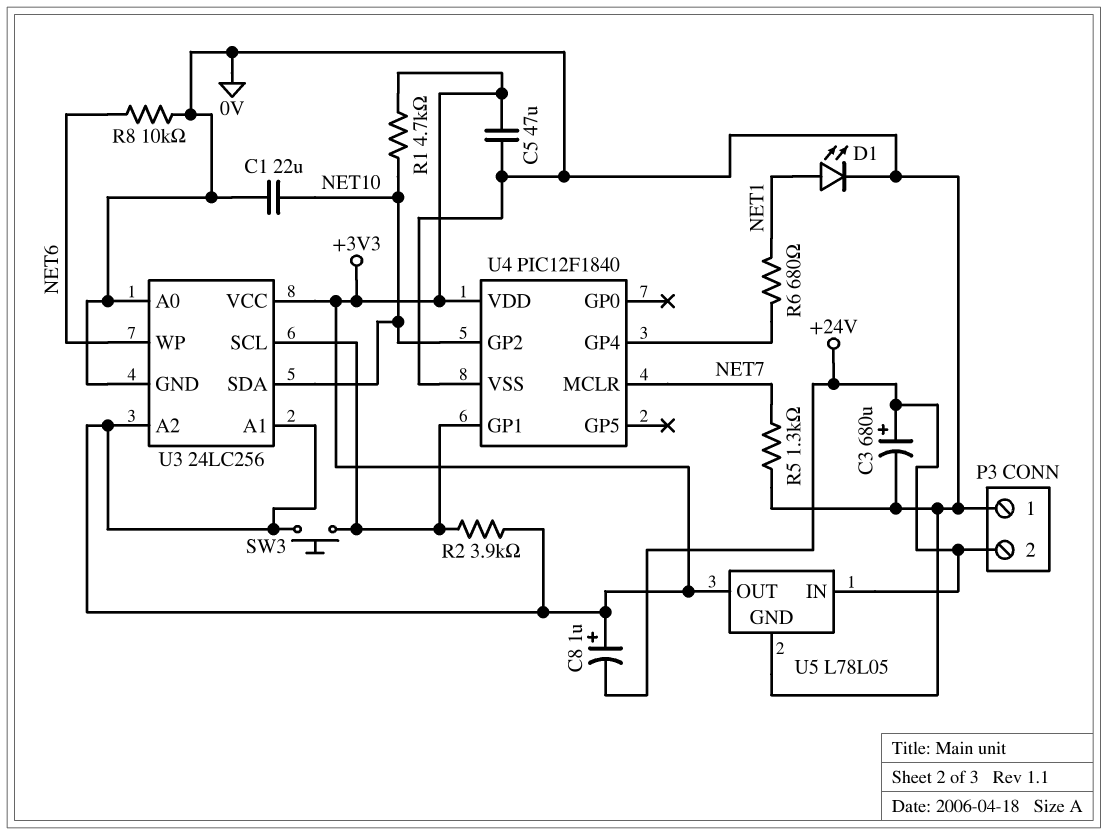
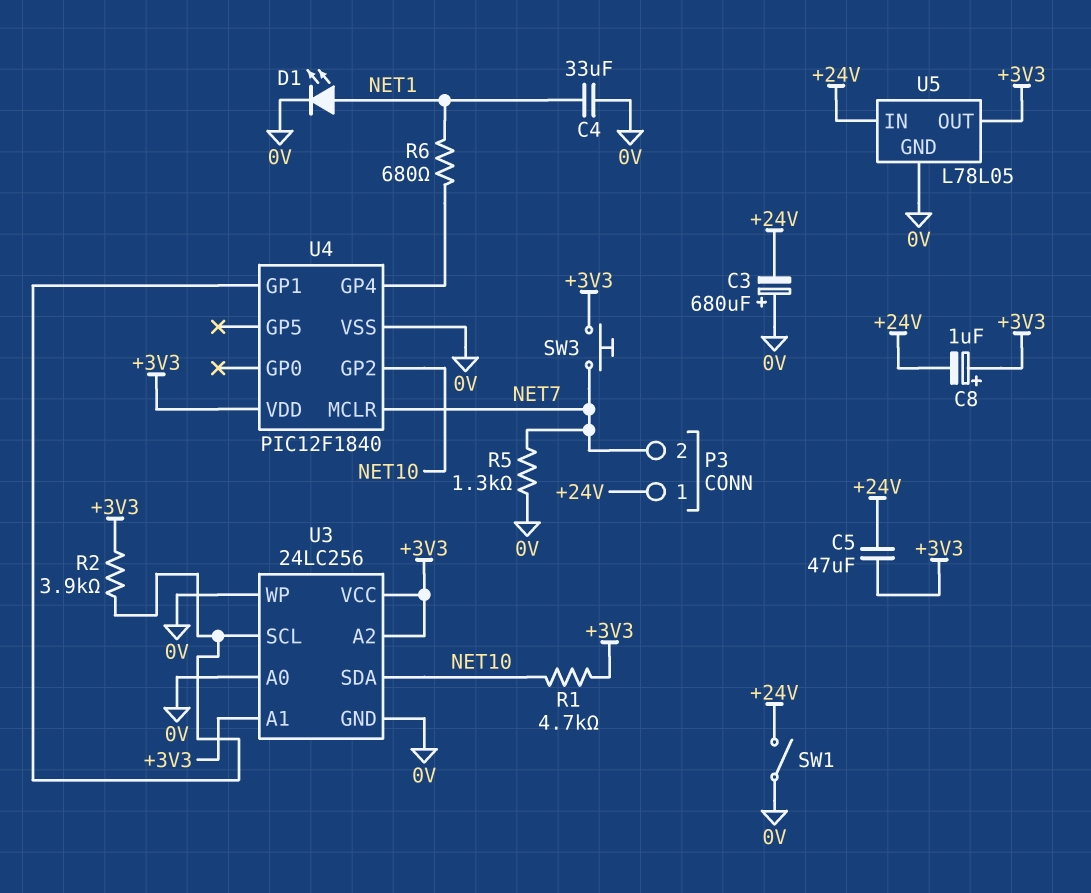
C1: 22uF (0V, NET10) -> none
C3: 680uF (plus +24V, minus 0V) -> 680uF (plus 0V, minus +24V)
C4: none -> 33uF (0V, NET1)
C5: 47uF (+3V3, 0V) -> 47uF (+3V3, +24V)
P3 pin 1: 0V -> +24V
P3 pin 2: +24V -> NET7
R8: 10k (0V, NET6) -> none
SW1: none -> switch (+24V, 0V)
SW3: button (+3V3, U3/SCL) -> button (+3V3, NET7)
U3 pin WP: NET6 -> 0V

